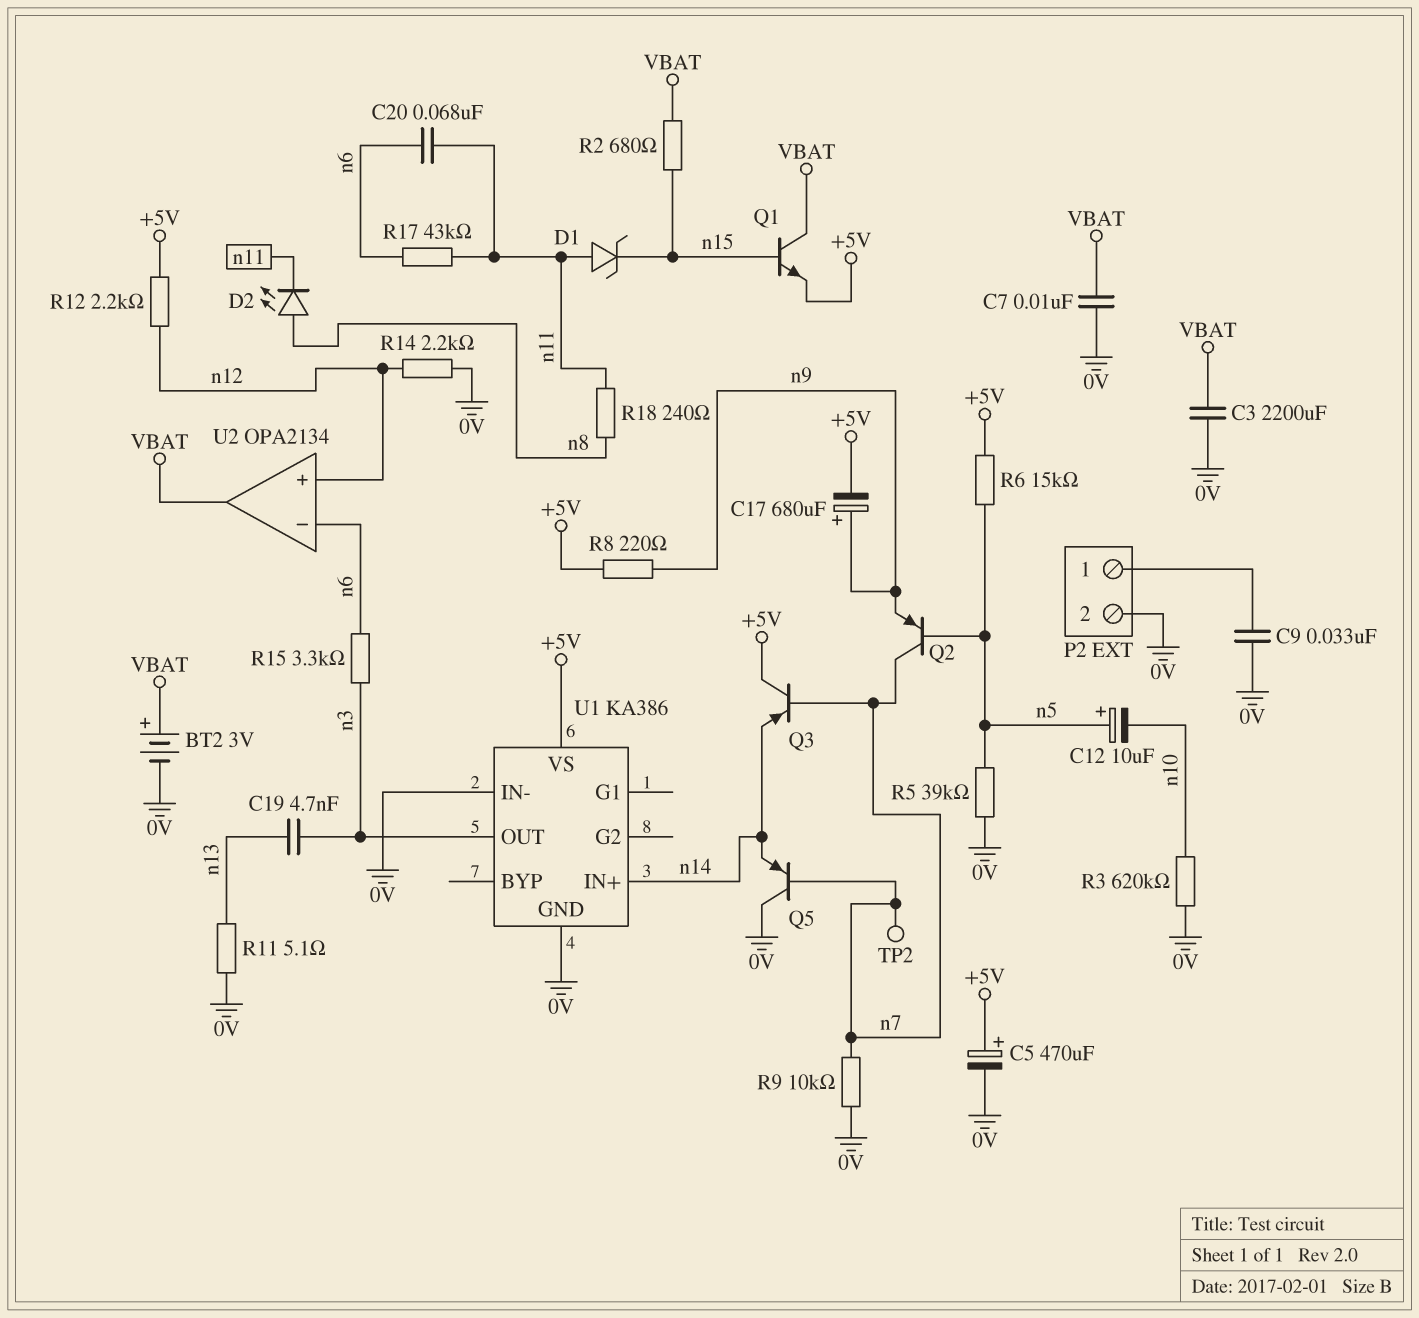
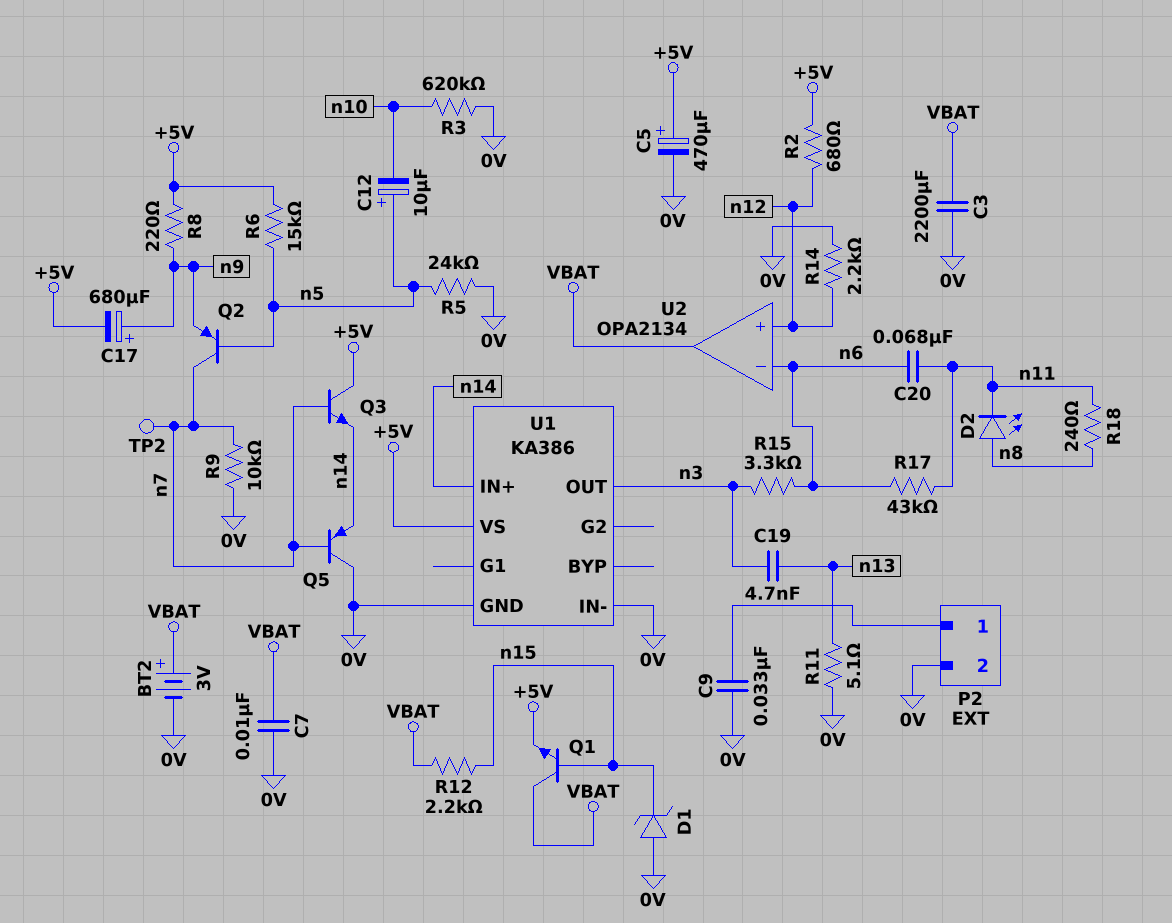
D1: zener (A n11, K n15) -> zener (A 0V, K n15)
Q3: PNP (B n7, C +5V, E n14) -> NPN (B n7, C +5V, E n14)
R2: 680 (VBAT, n15) -> 680 (+5V, n12)
R5: 39k (0V, n5) -> 24k (0V, n5)
R12: 2.2k (+5V, n12) -> 2.2k (VBAT, n15)

